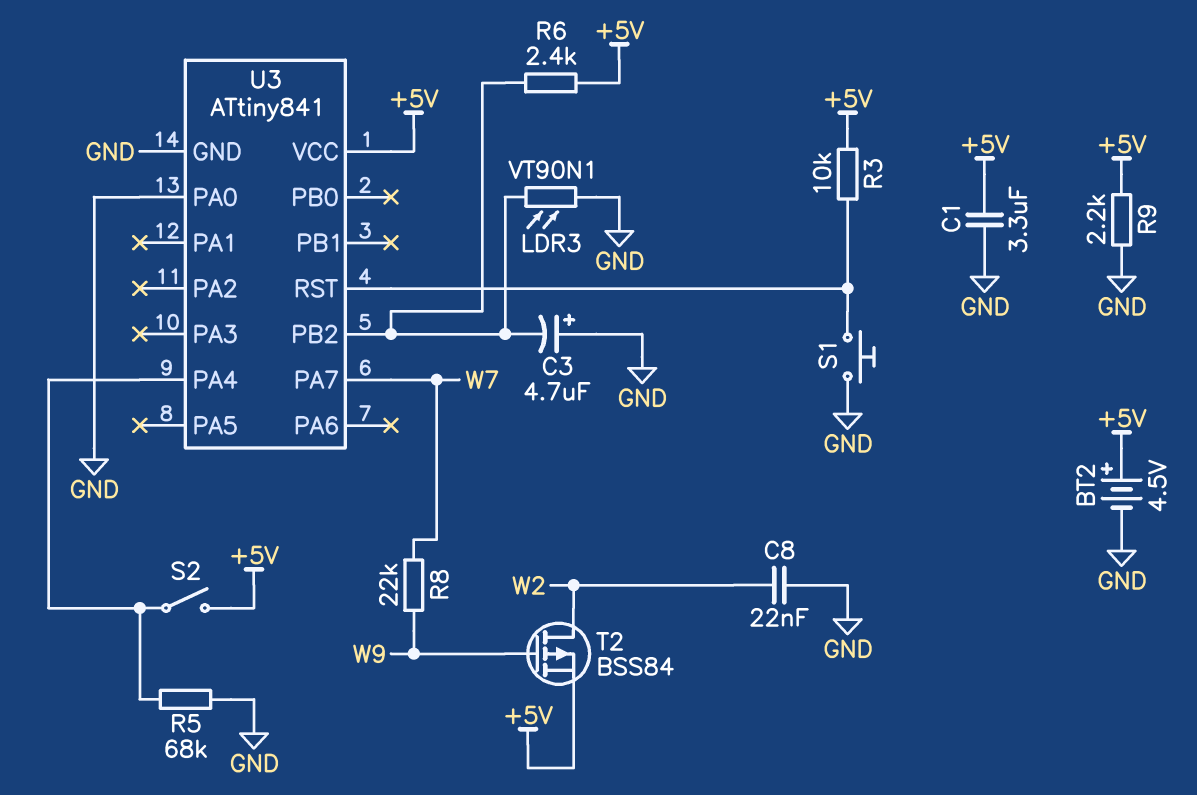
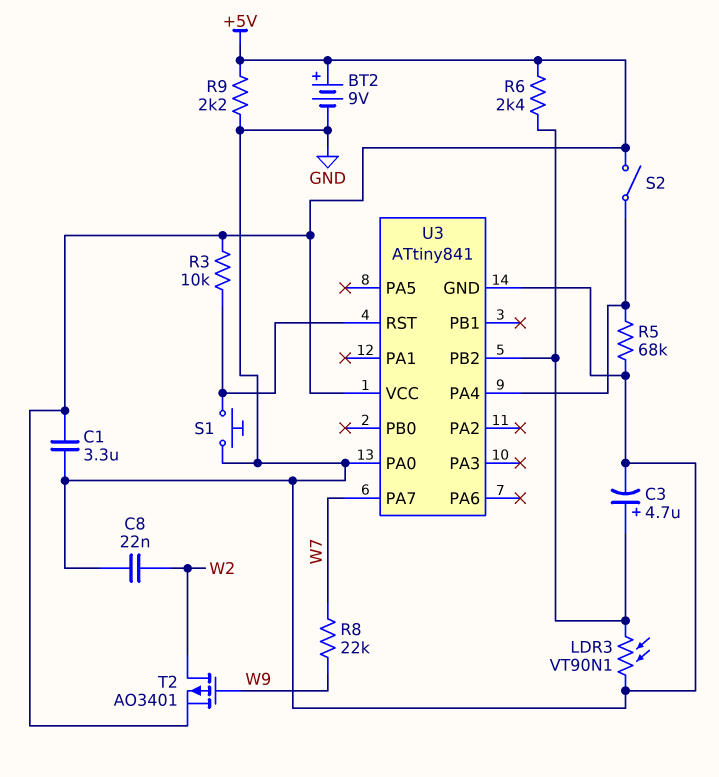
BT2: 4.5V (plus +5V, minus GND) -> 9V (plus +5V, minus GND)
C3: 4.7uF (plus GND, minus U3/PB2) -> 4.7uF (plus U3/PB2, minus GND)
T2: PMOS BSS84 (G W9, D W2, S +5V) -> PMOS AO3401 (G W9, D W2, S +5V)

